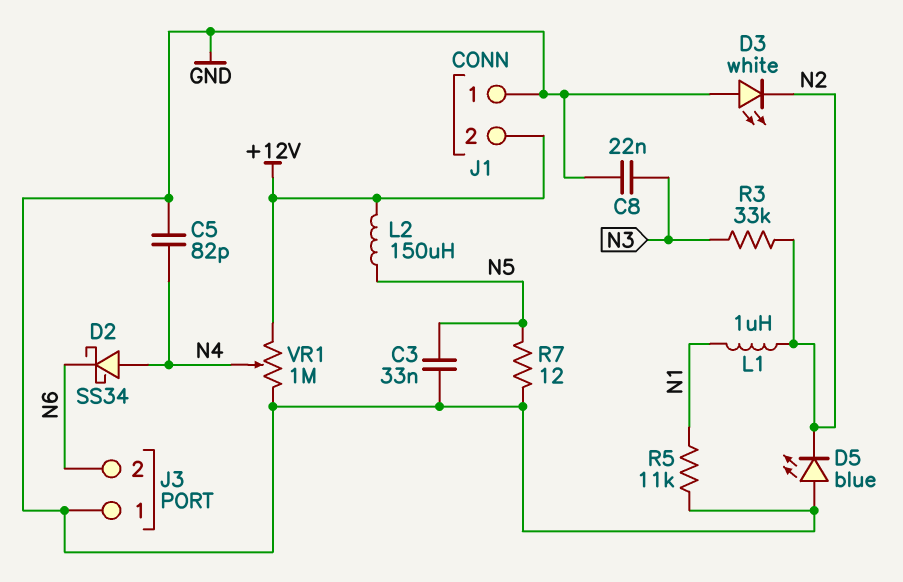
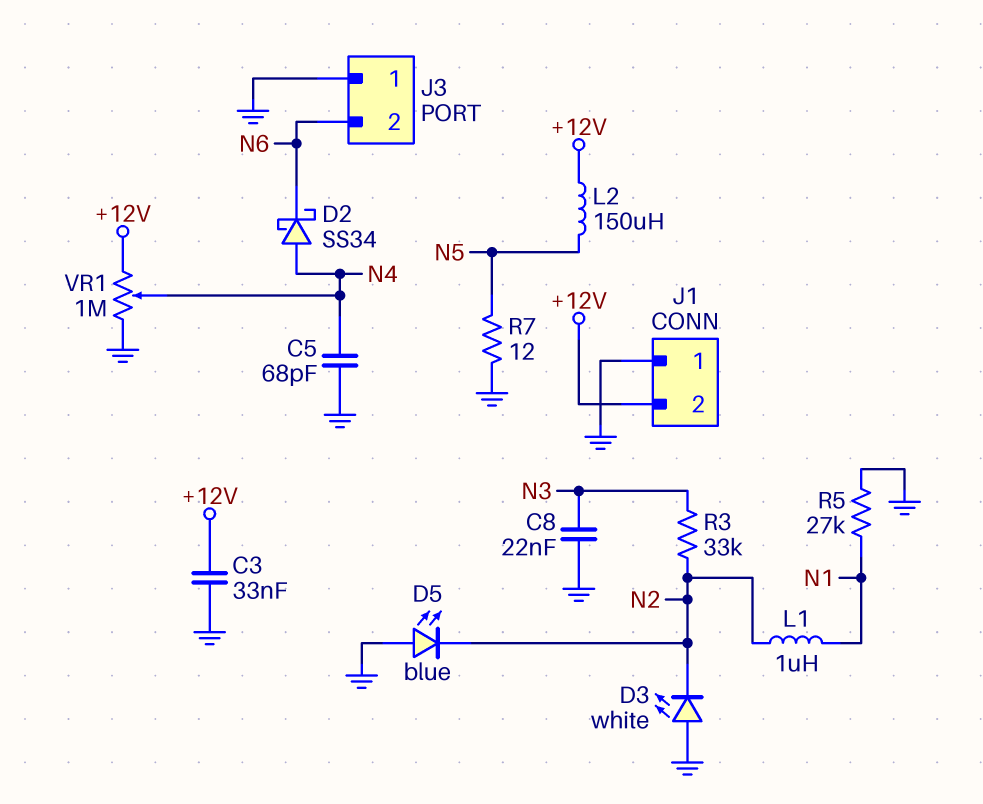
C3: 33nF (GND, N5) -> 33nF (+12V, GND)
C5: 82pF (GND, N4) -> 68pF (GND, N4)
R5: 11k (GND, N1) -> 27k (GND, N1)

